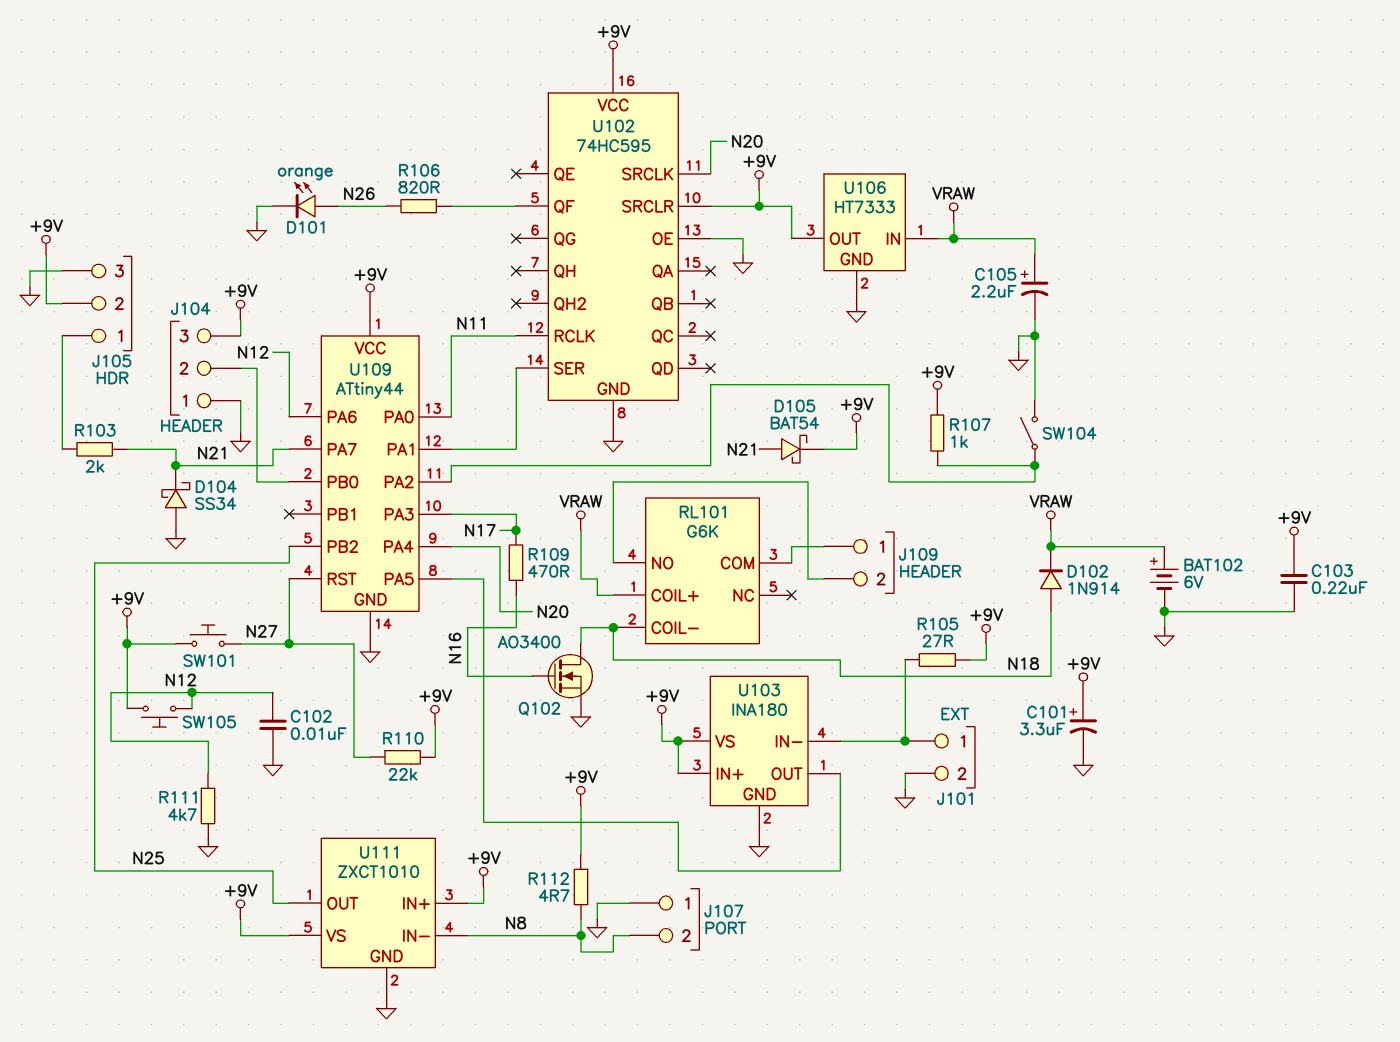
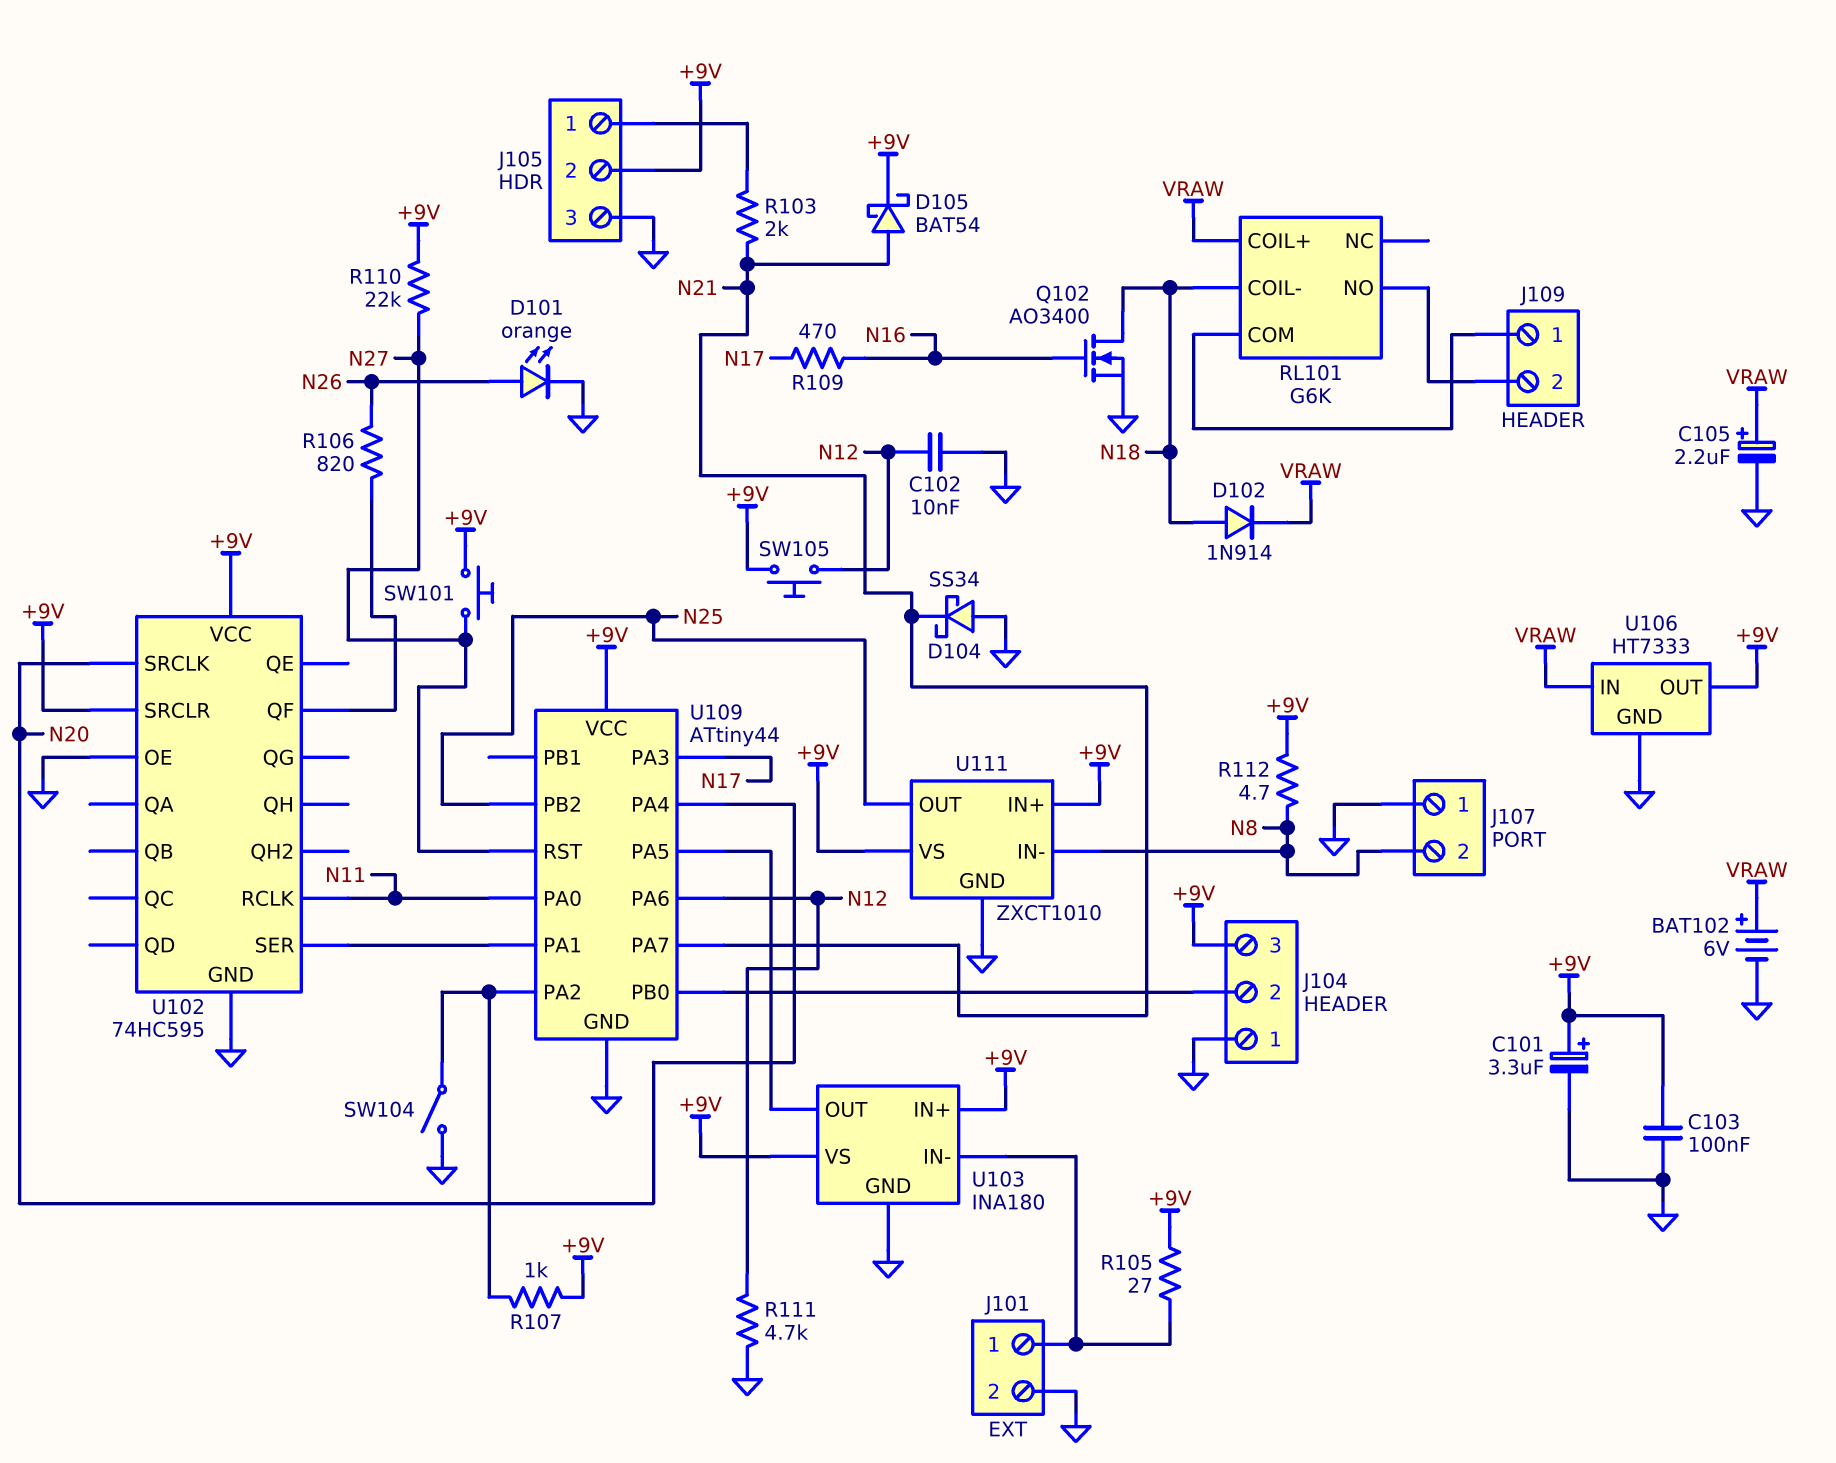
C103: 220nF (+9V, GND) -> 100nF (+9V, GND)

